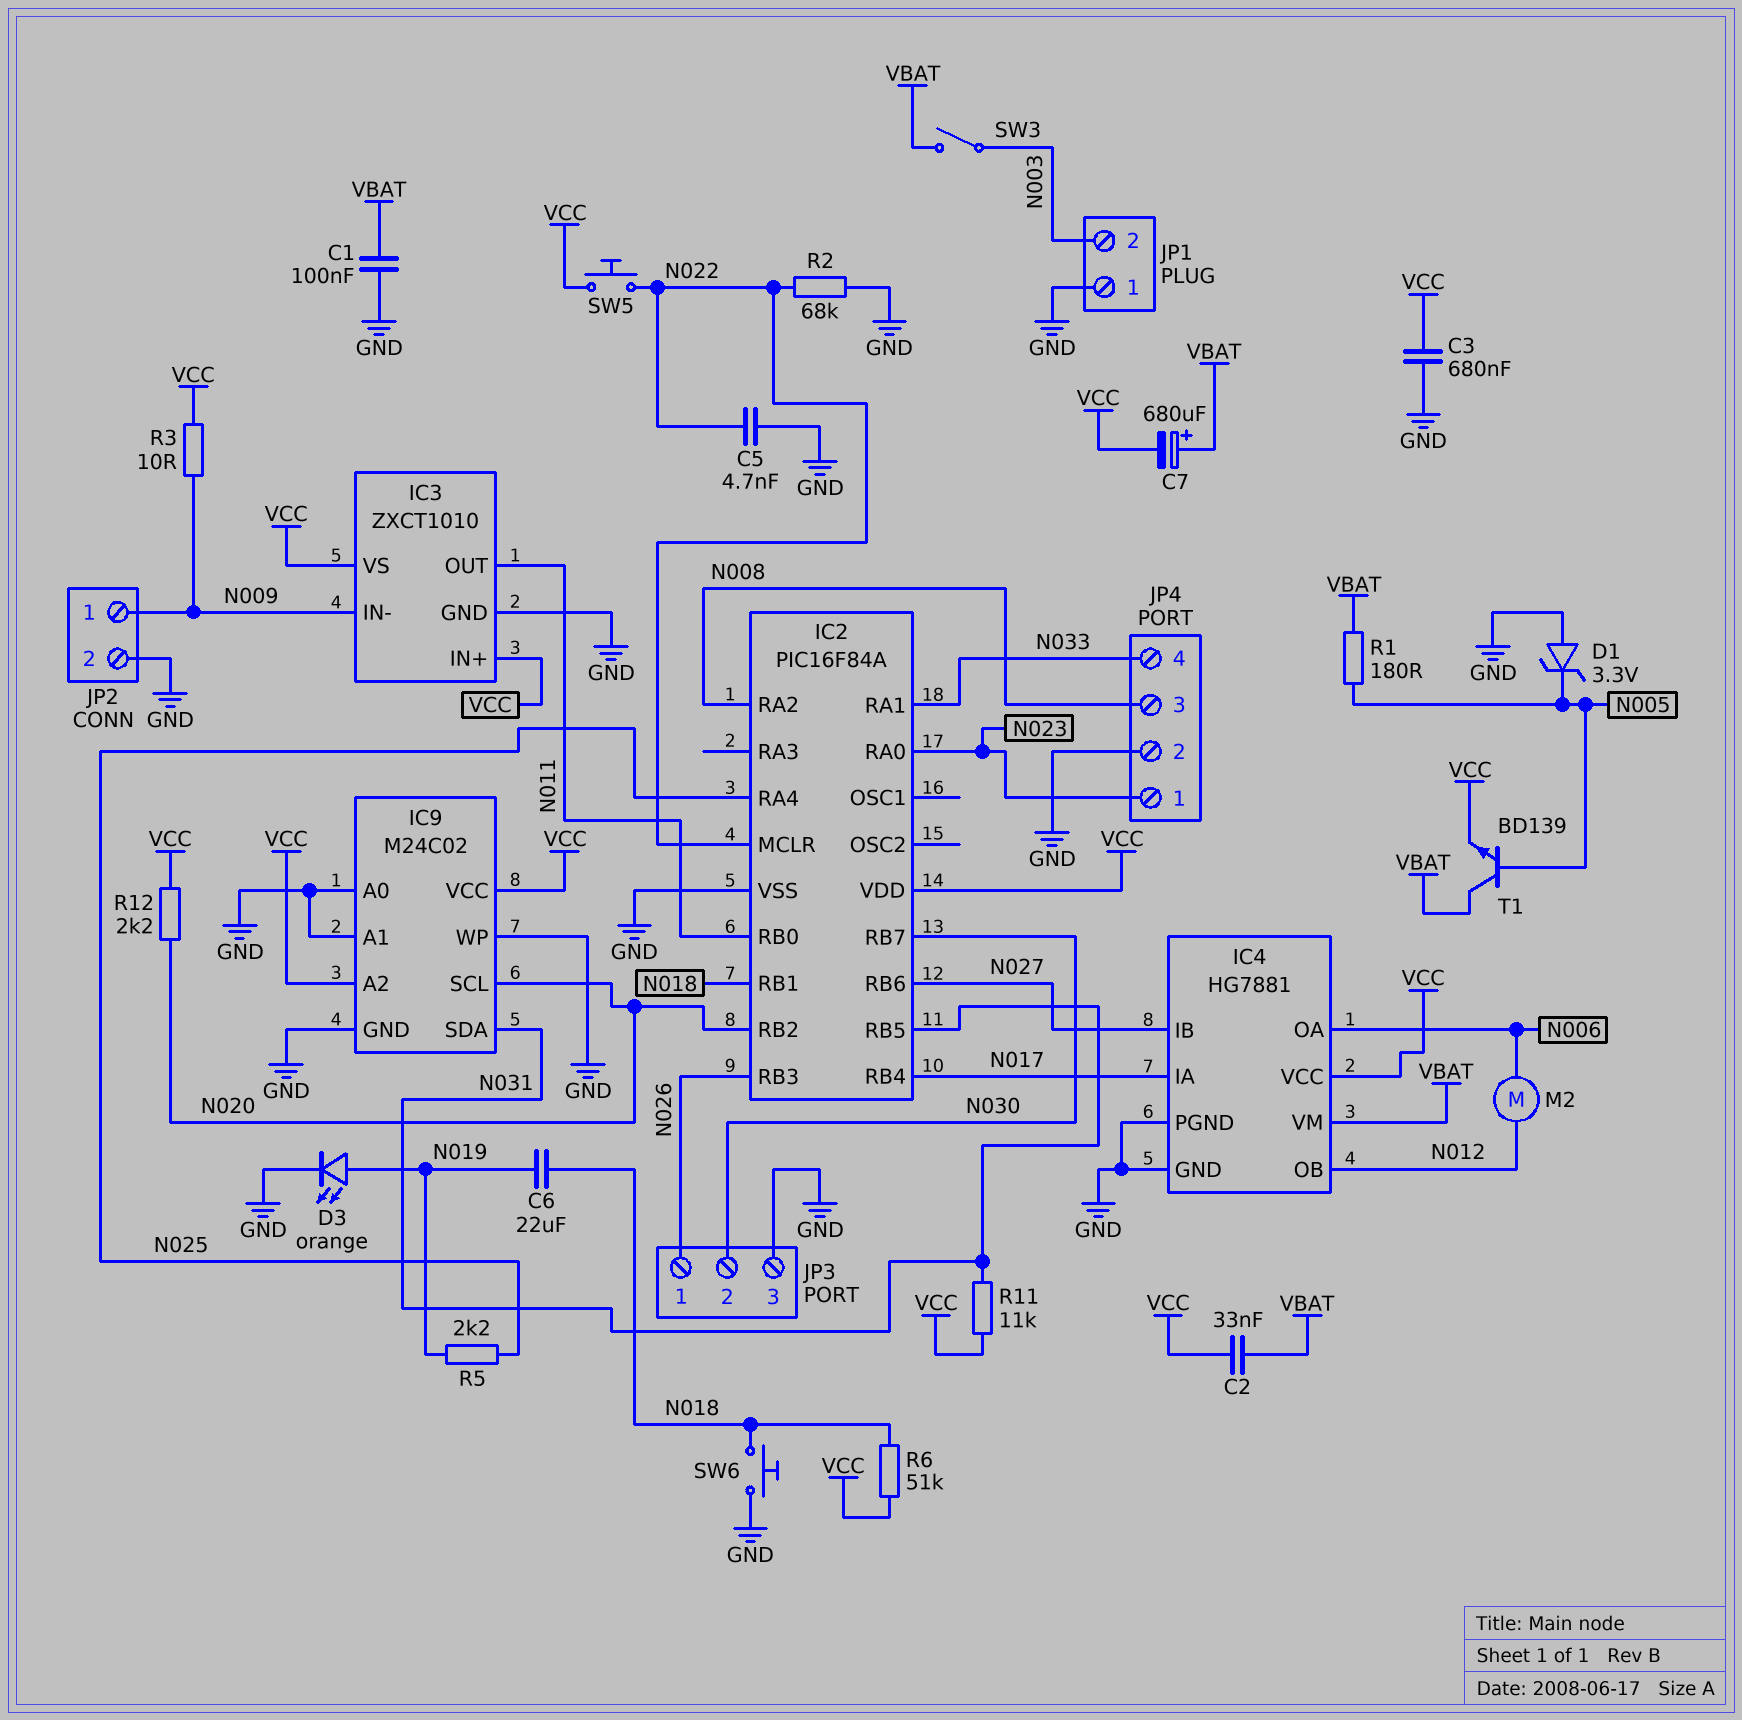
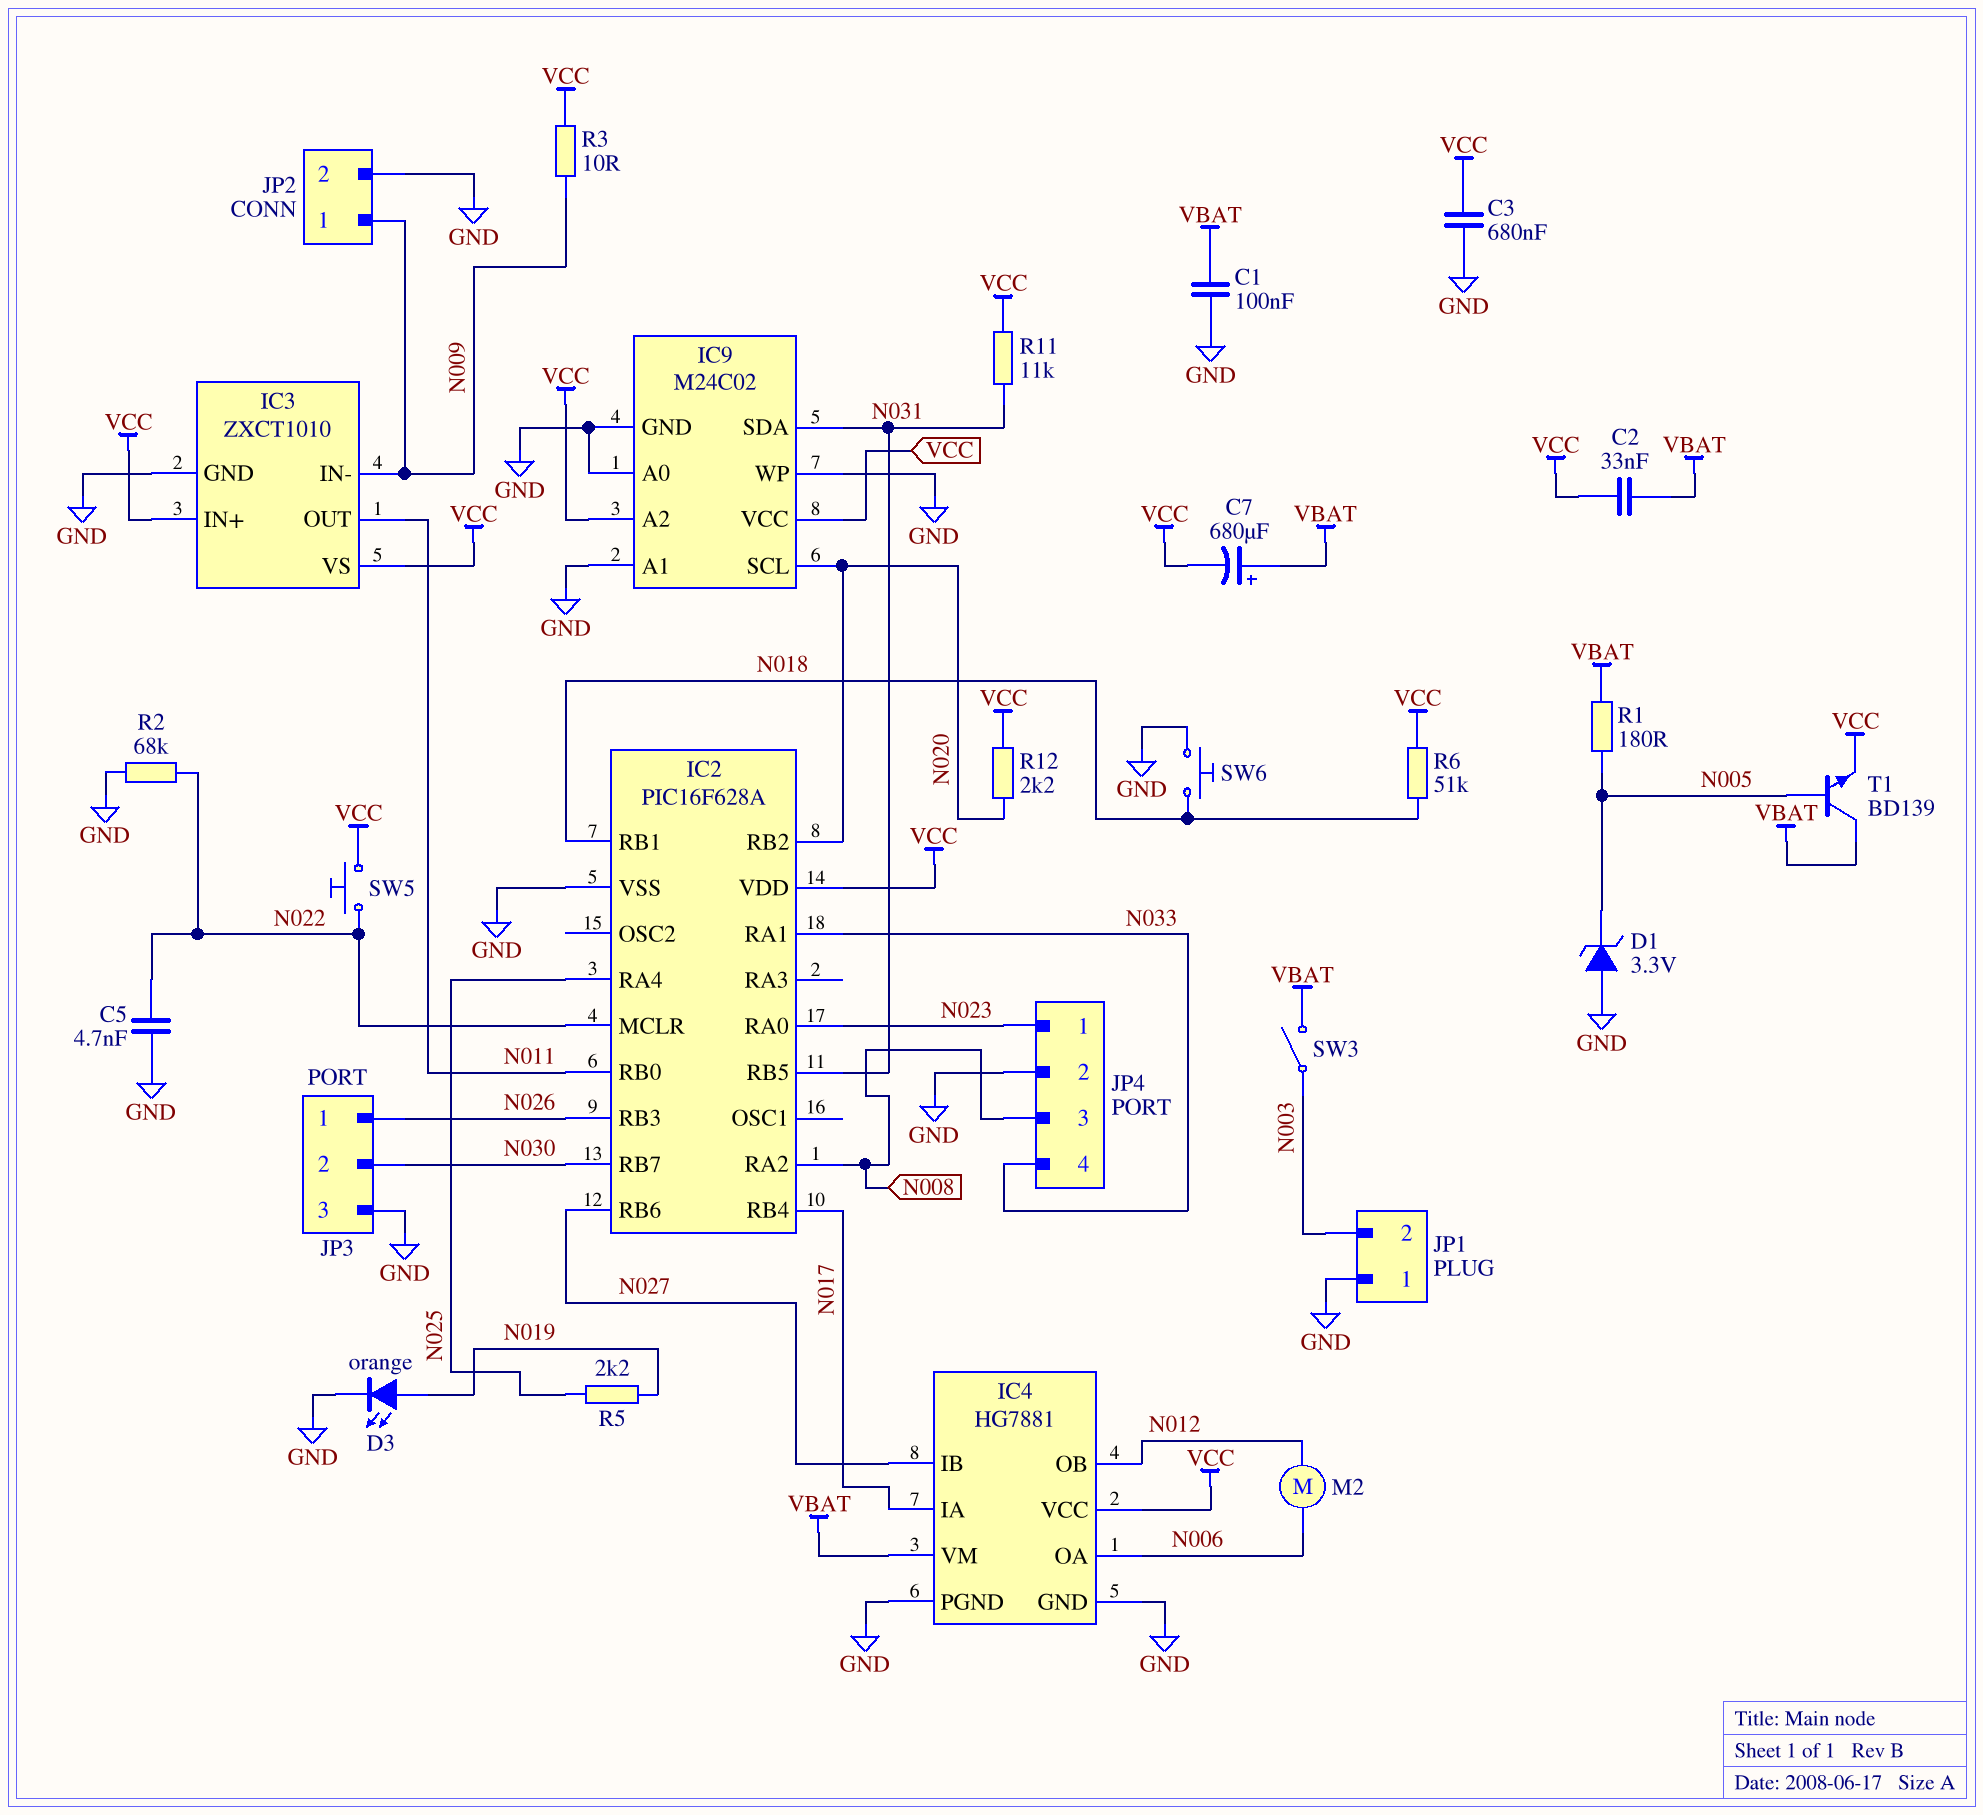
C6: 22uF (N018, N019) -> none
IC2: PIC16F84A -> PIC16F628A

